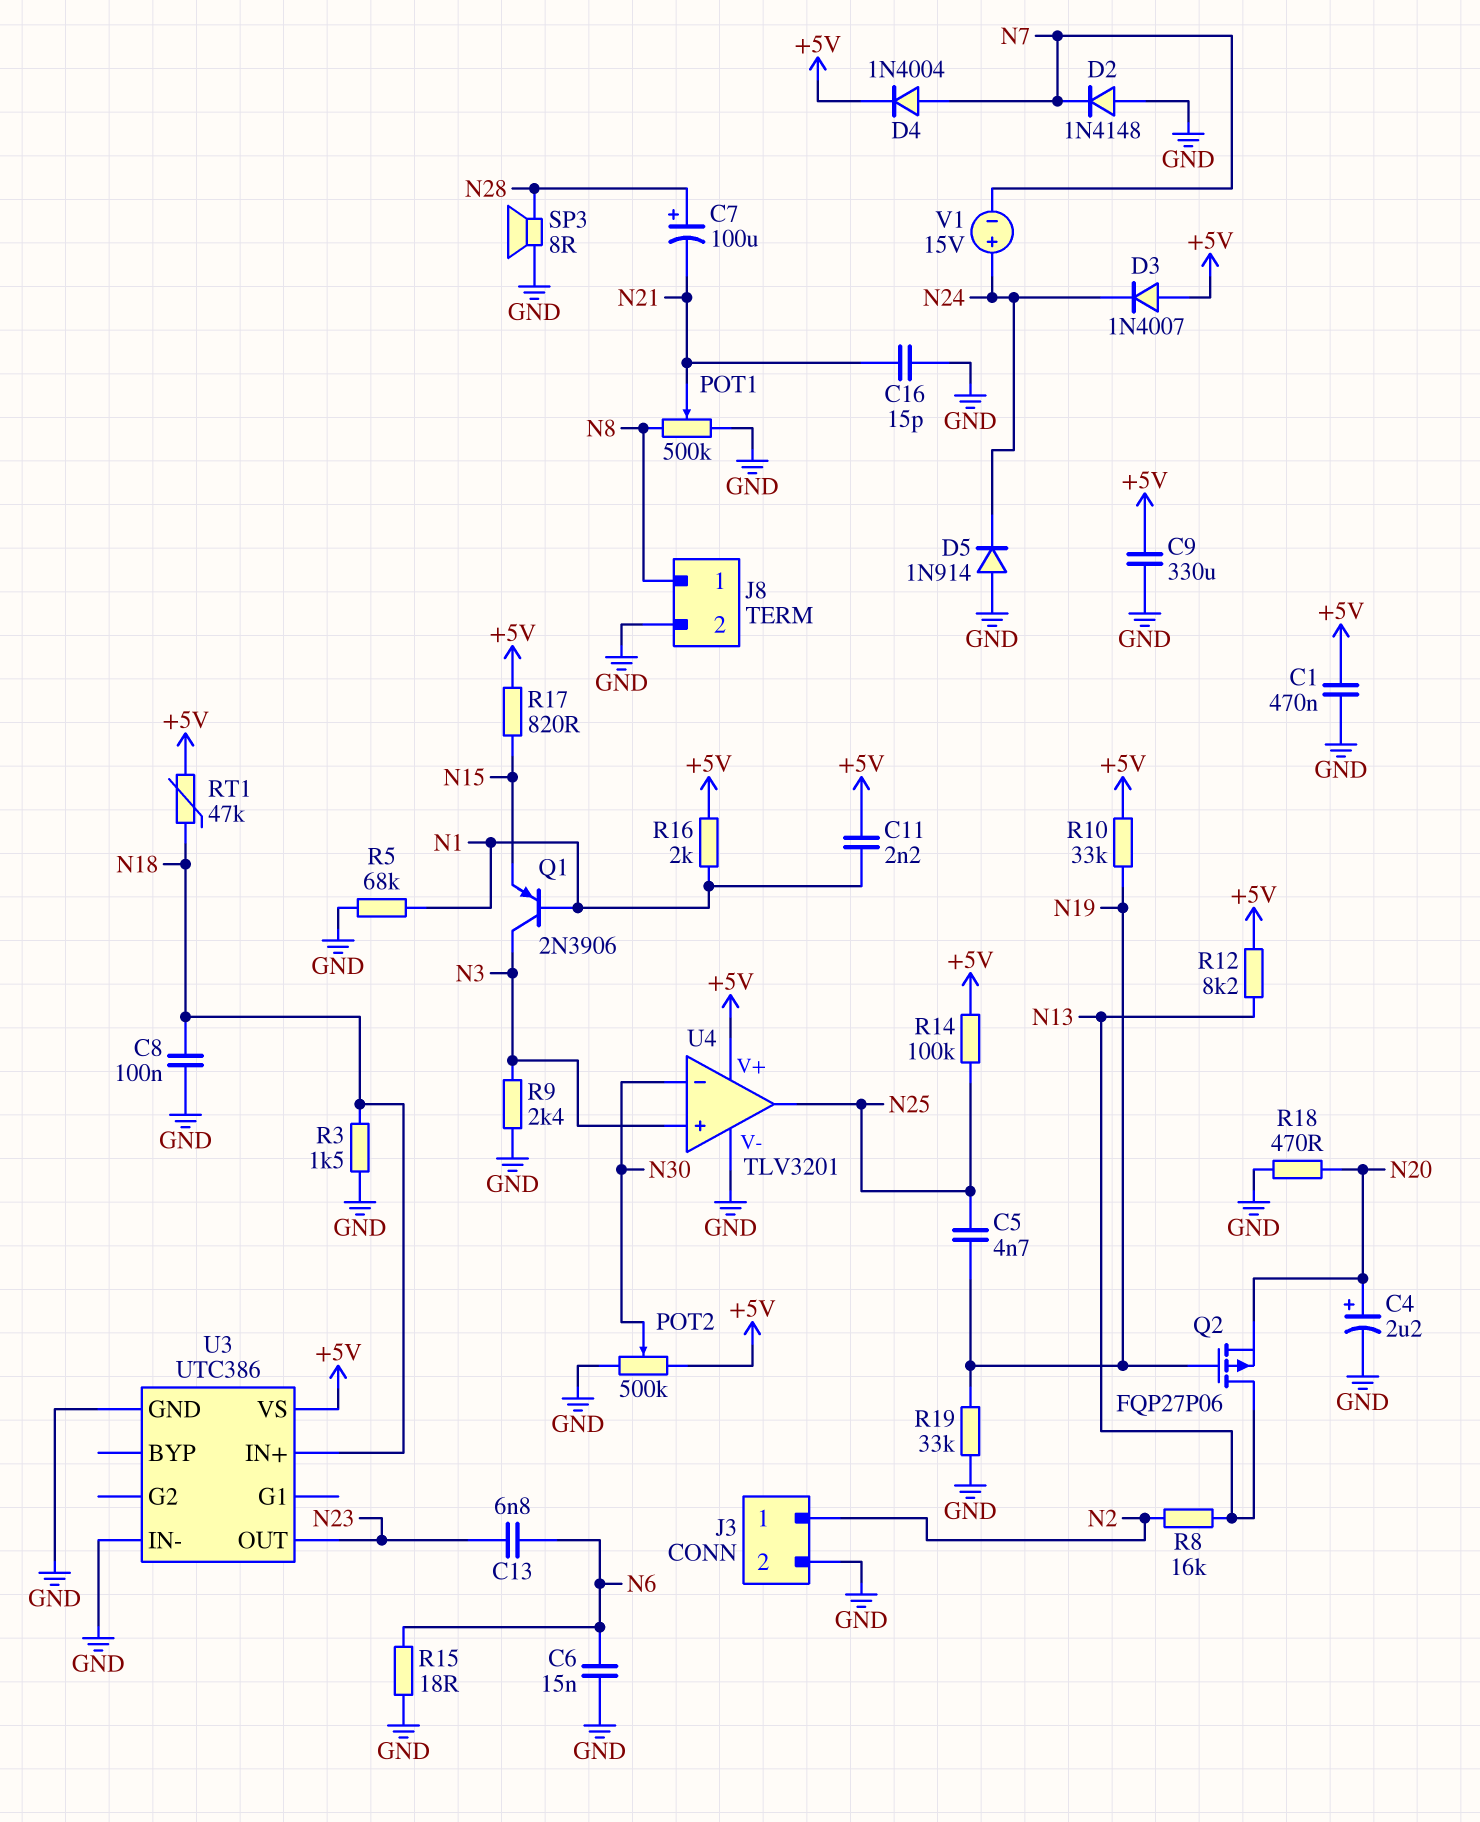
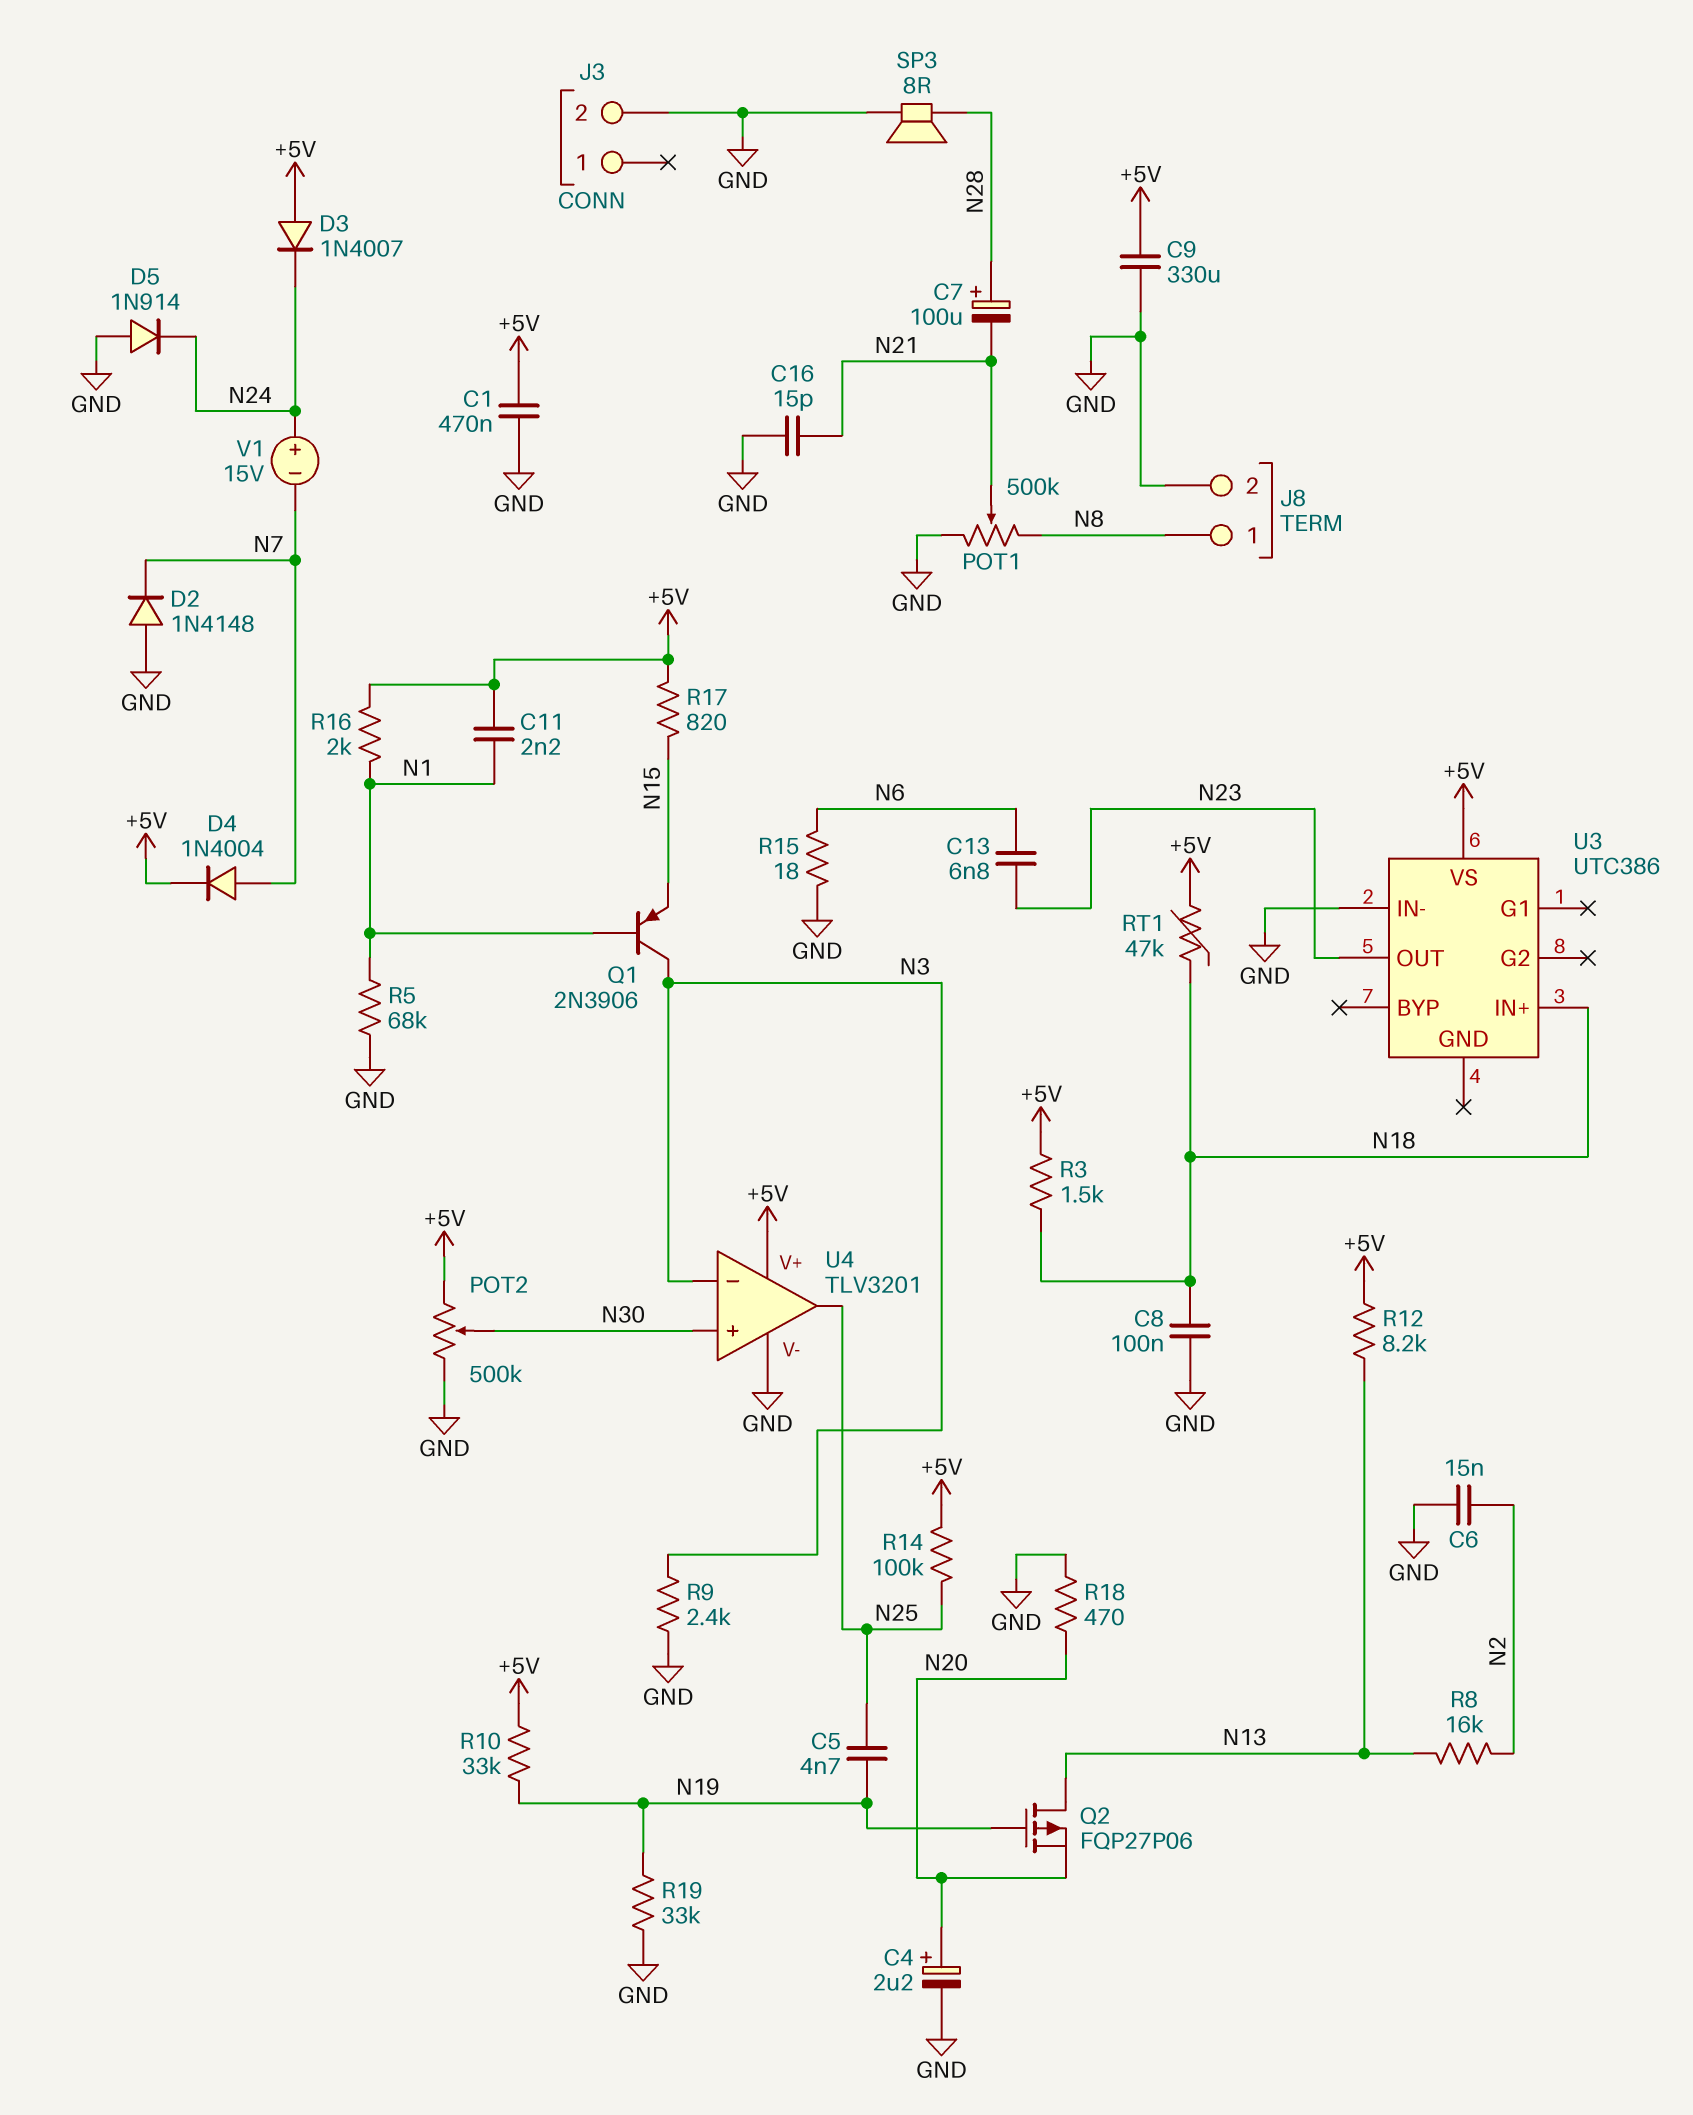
C6: 15nF (GND, N6) -> 15nF (GND, N2)
J3 pin 1: N2 -> none
R3: 1.5k (GND, N18) -> 1.5k (+5V, N18)
U3 pin GND: GND -> none
U4 pin in+: N3 -> N30
U4 pin in-: N30 -> N3

